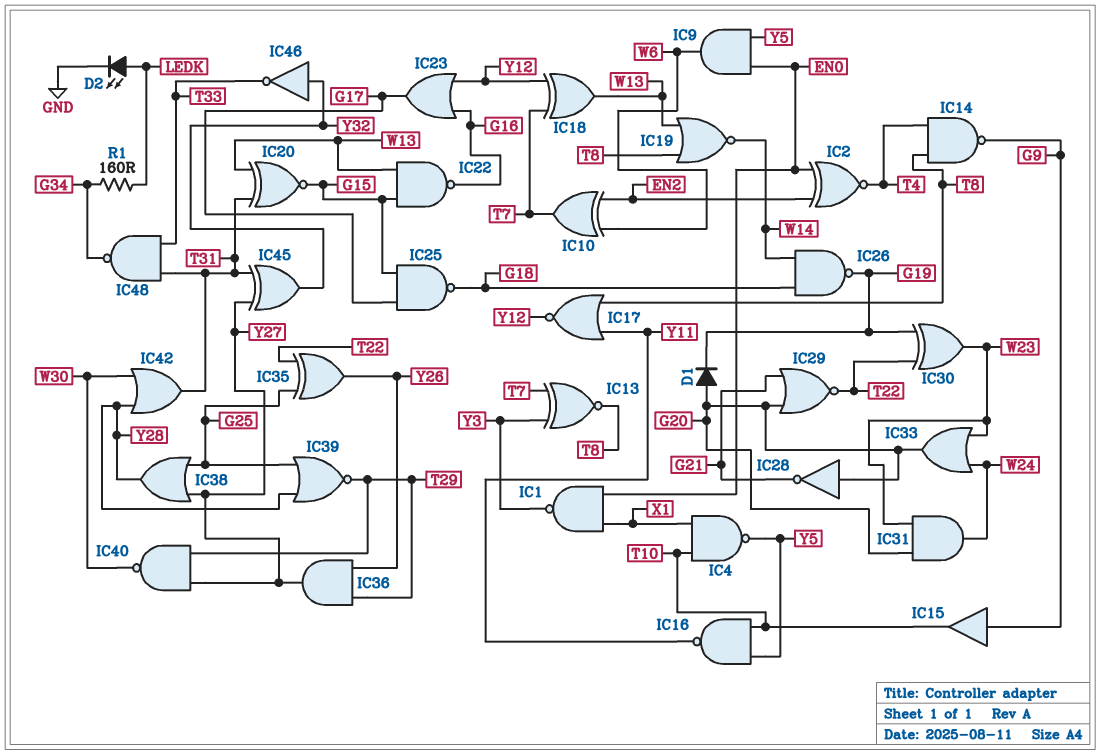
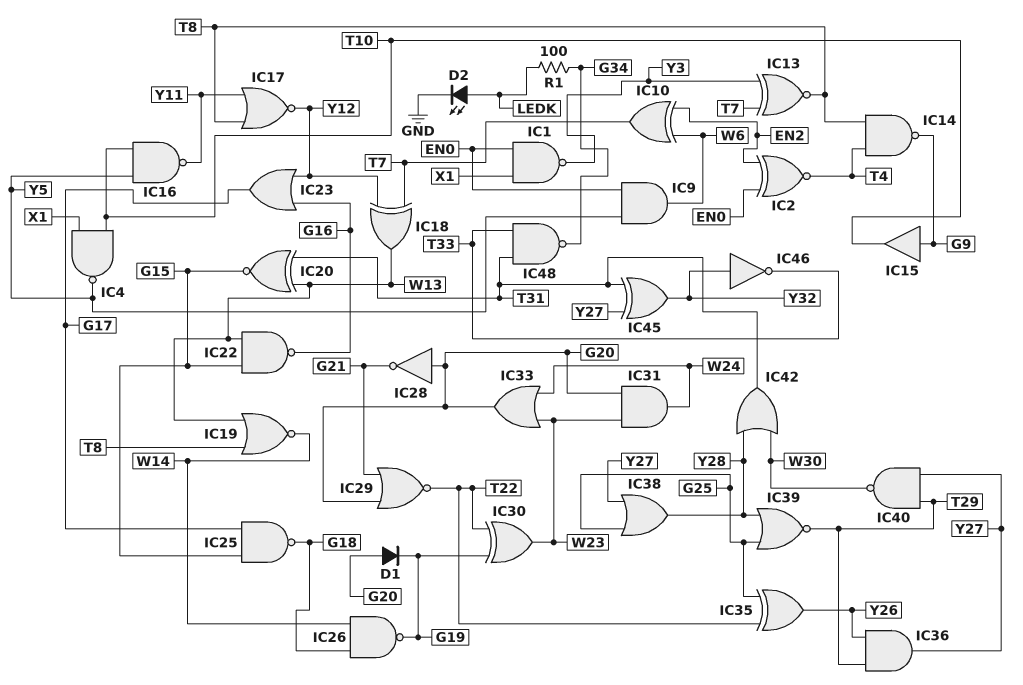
R1: 160 (G34, LEDK) -> 100 (G34, LEDK)

